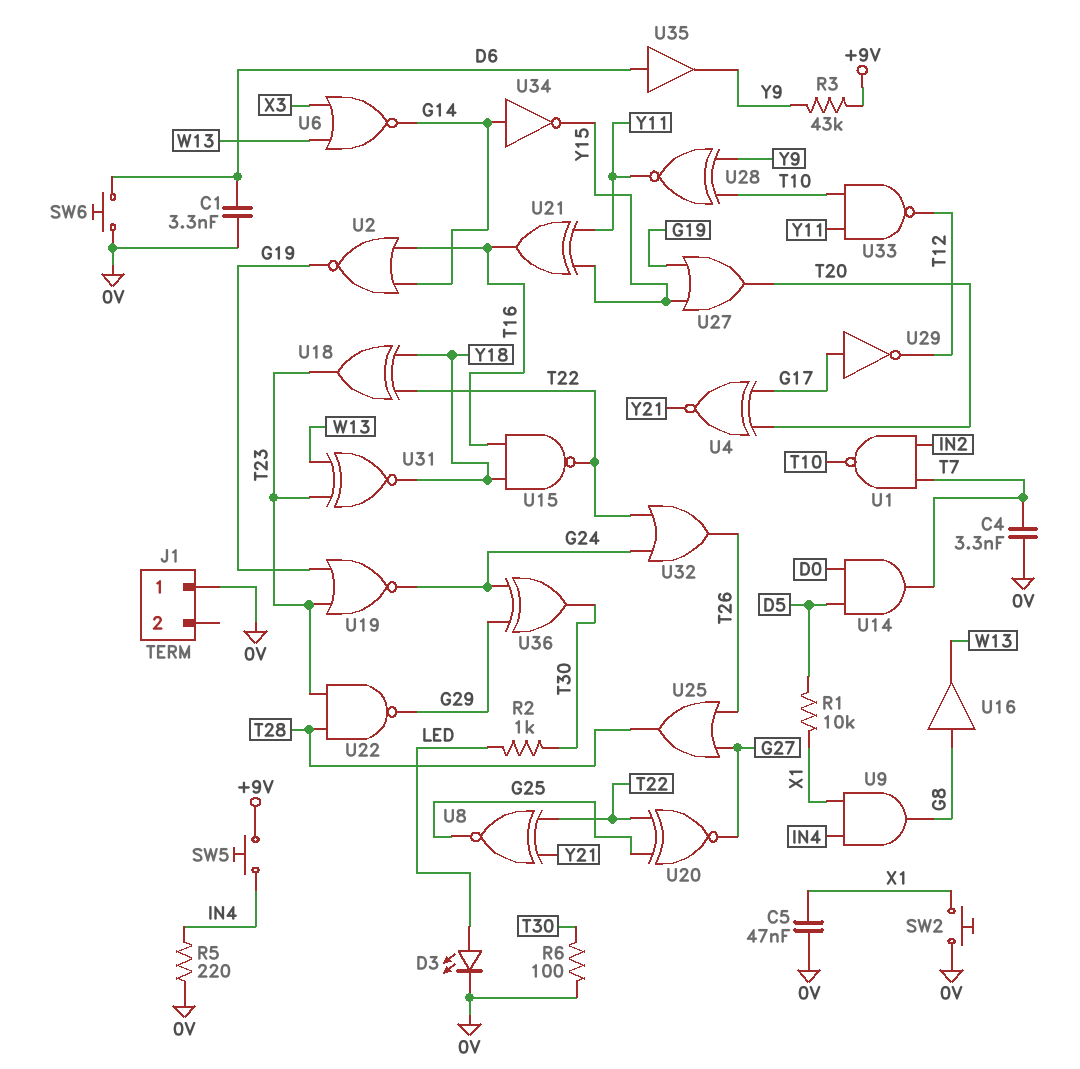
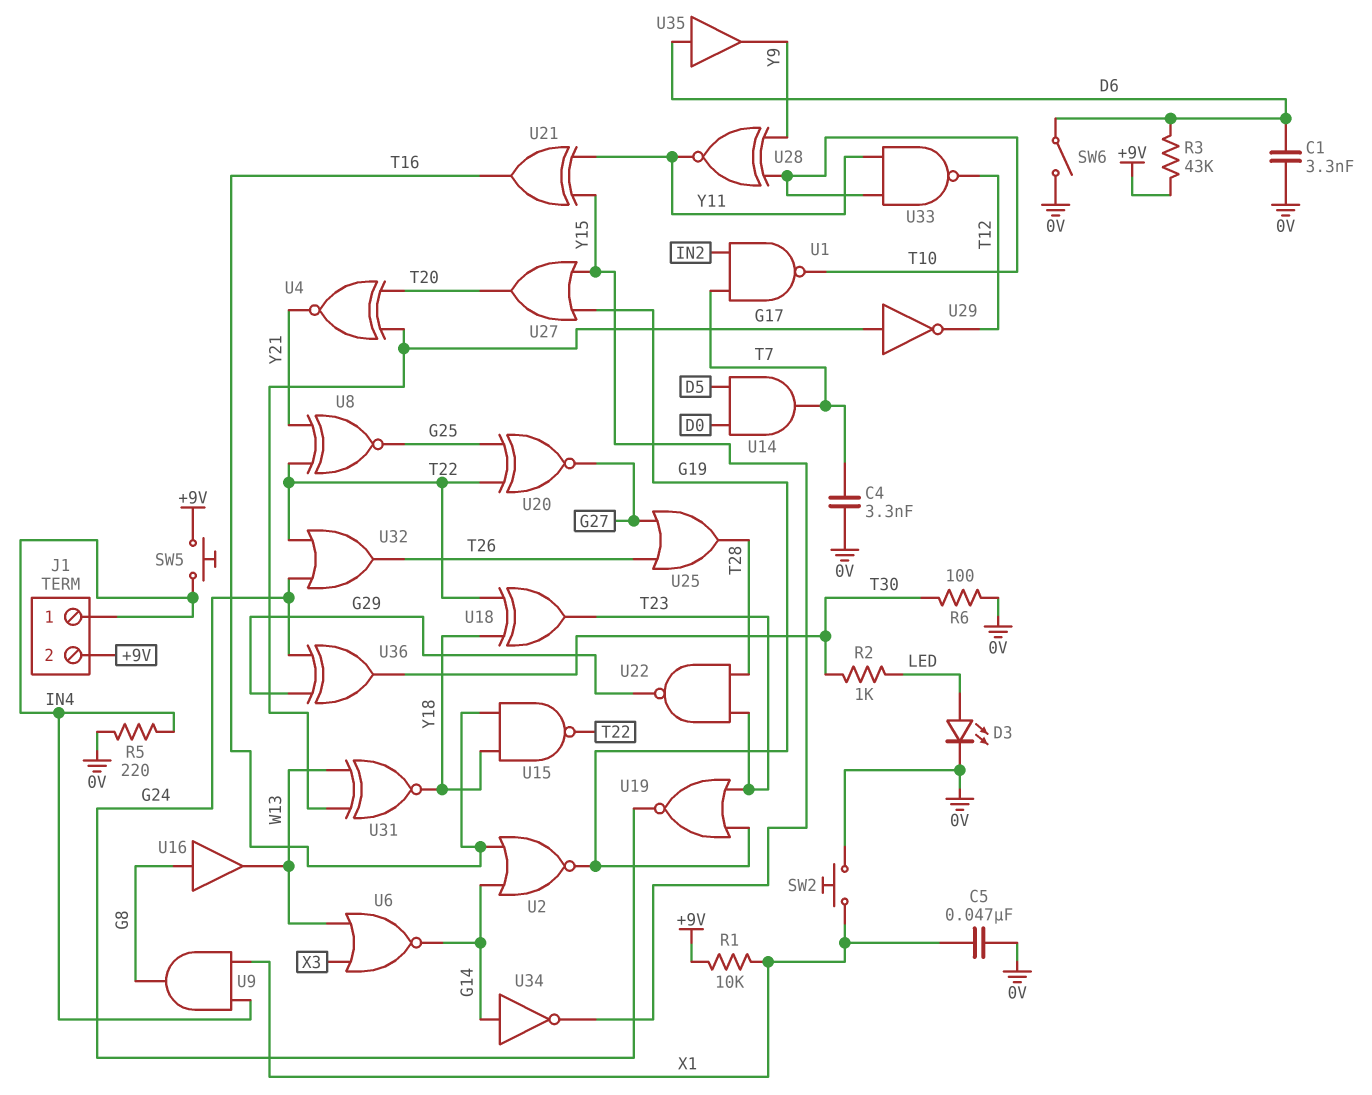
J1 pin 1: 0V -> IN4
J1 pin 2: none -> +9V
R1: 10k (D5, X1) -> 10k (+9V, X1)
R3: 43k (+9V, Y9) -> 43k (+9V, D6)
SW6: button (0V, D6) -> switch (0V, D6)
U31: XNOR (in T23, in W13, out Y18) -> XNOR (in G17, in W13, out Y18)

